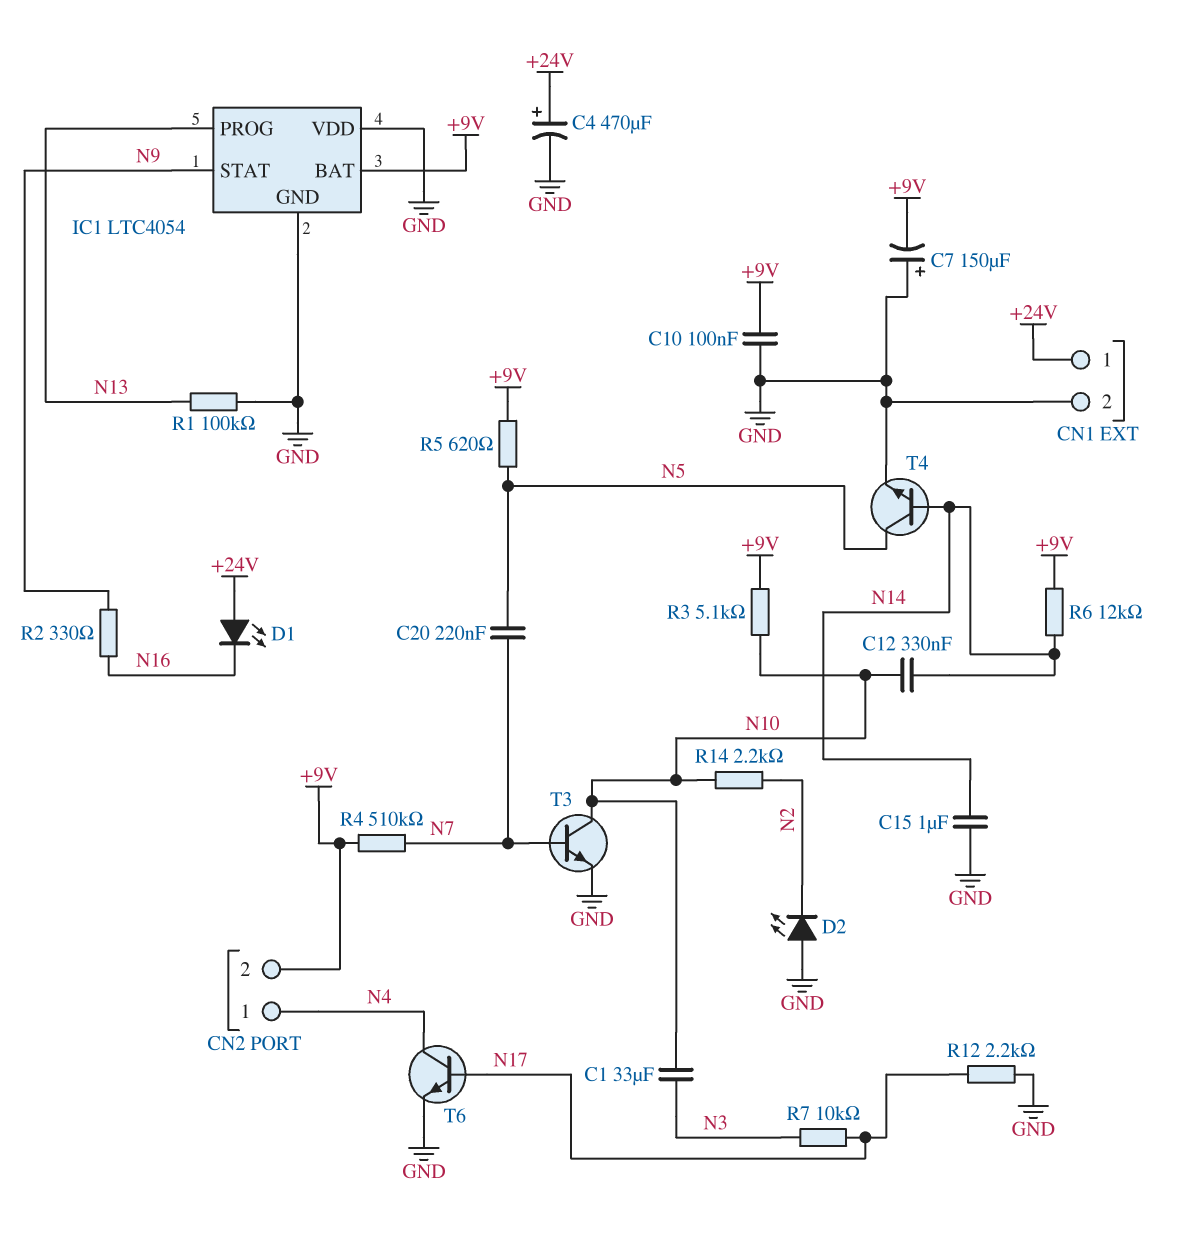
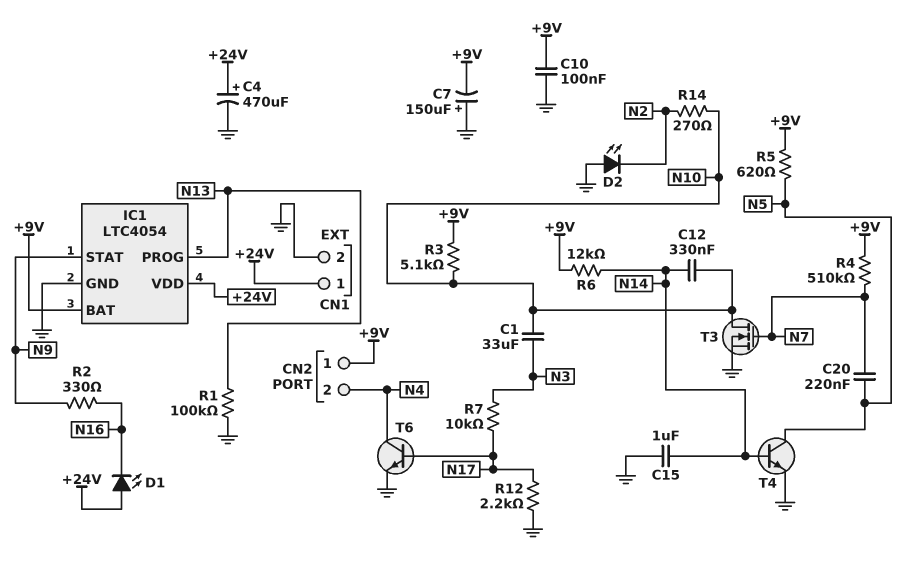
CN2 pin 1: N4 -> +9V
CN2 pin 2: +9V -> N4
IC1 pin VDD: GND -> +24V
R14: 2.2k (N2, N10) -> 270 (N2, N10)
T3: NPN (B N7, C N10, E GND) -> NMOS (G N7, D N10, S GND)

